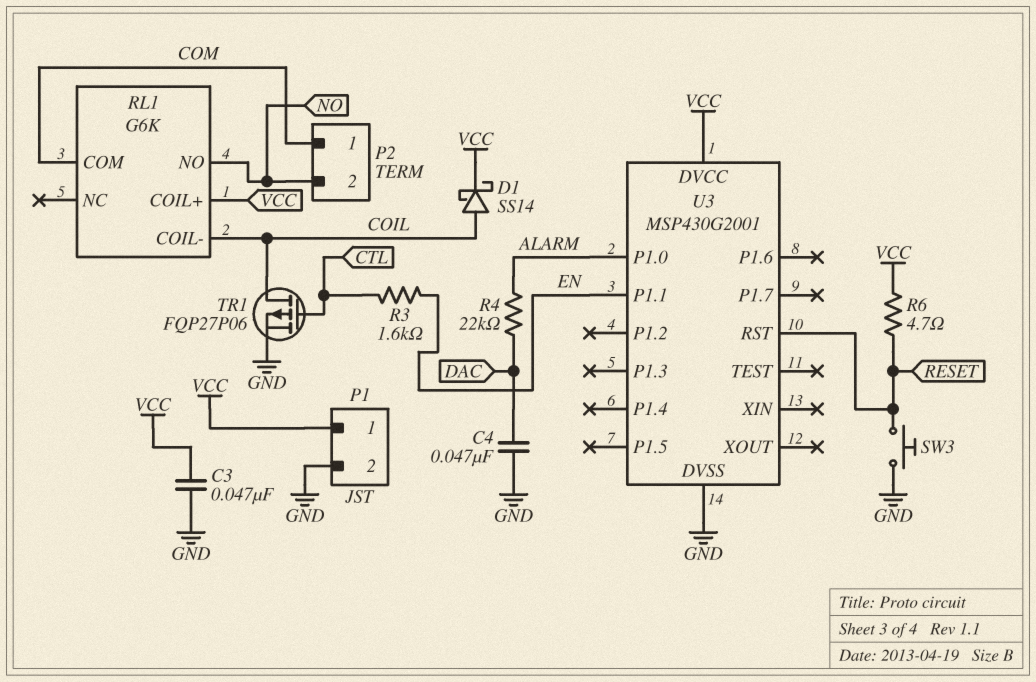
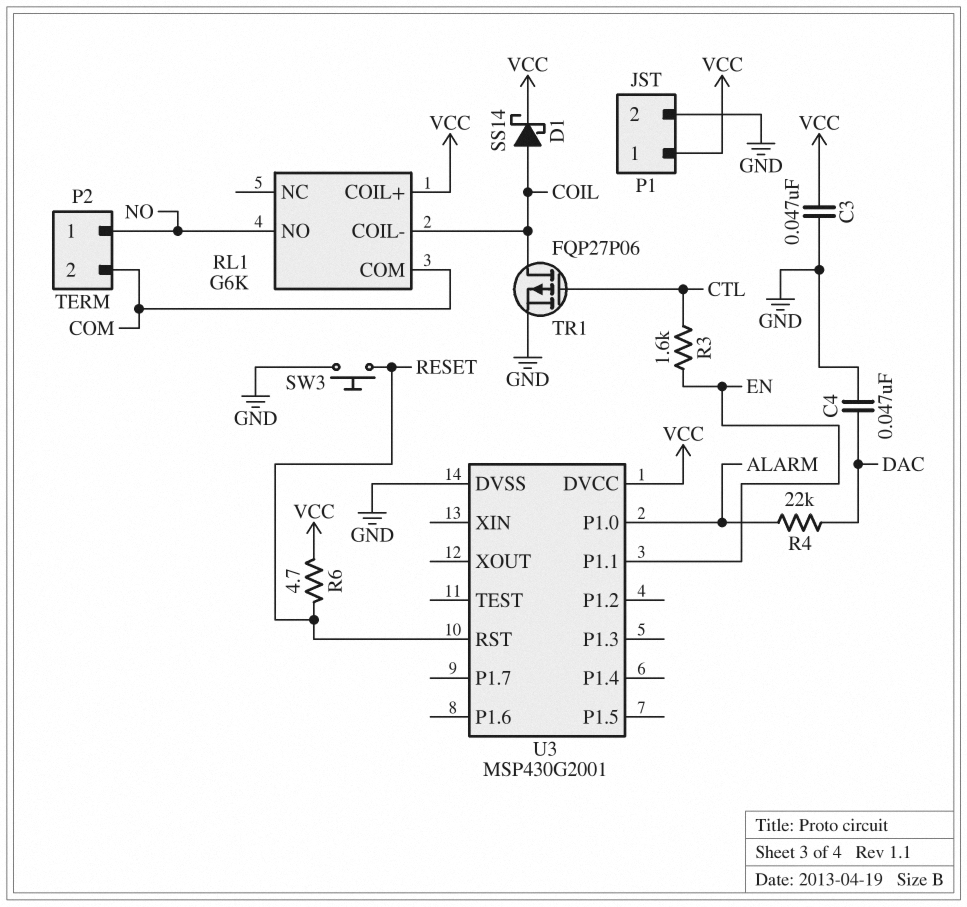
P2 pin 1: COM -> NO
P2 pin 2: NO -> COM

